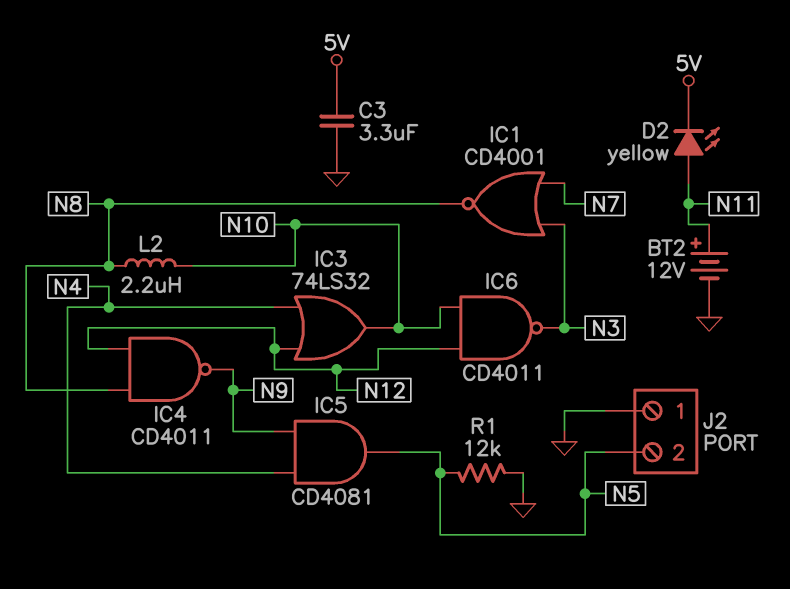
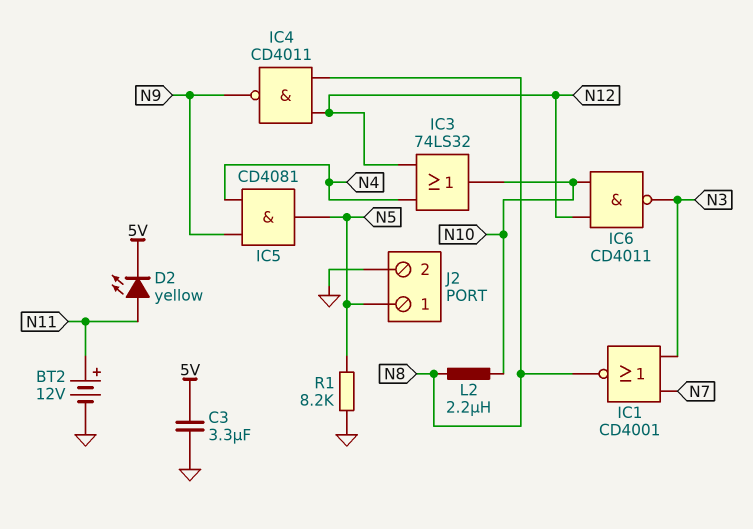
J2 pin 1: GND -> N5
J2 pin 2: N5 -> GND
R1: 12k (GND, N5) -> 8.2k (GND, N5)

